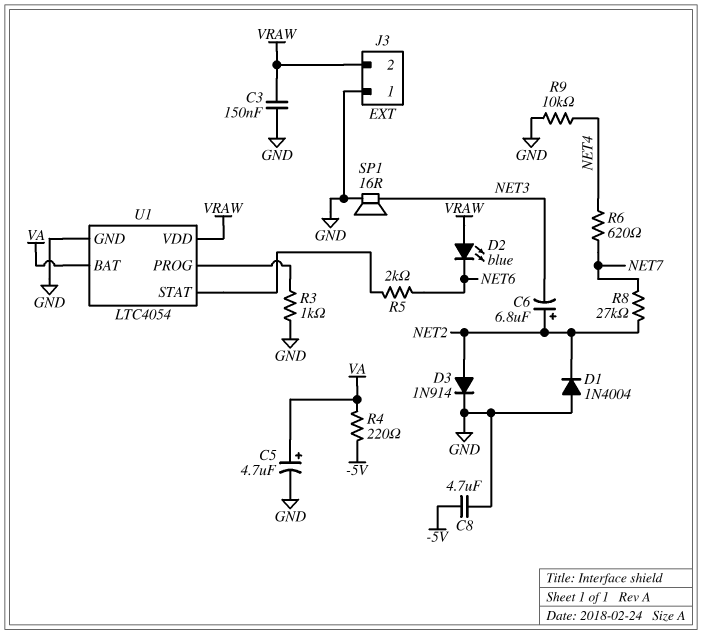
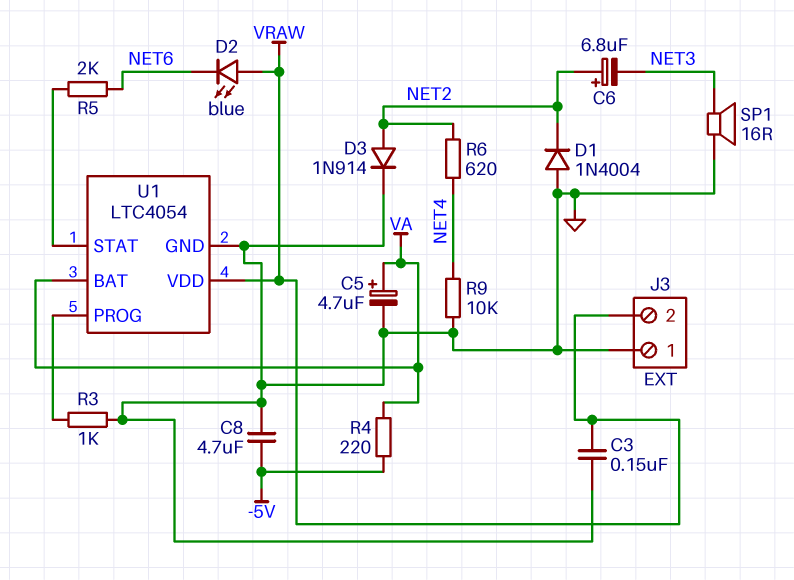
R6: 620 (NET4, NET7) -> 620 (NET2, NET4)
R8: 27k (NET2, NET7) -> none

